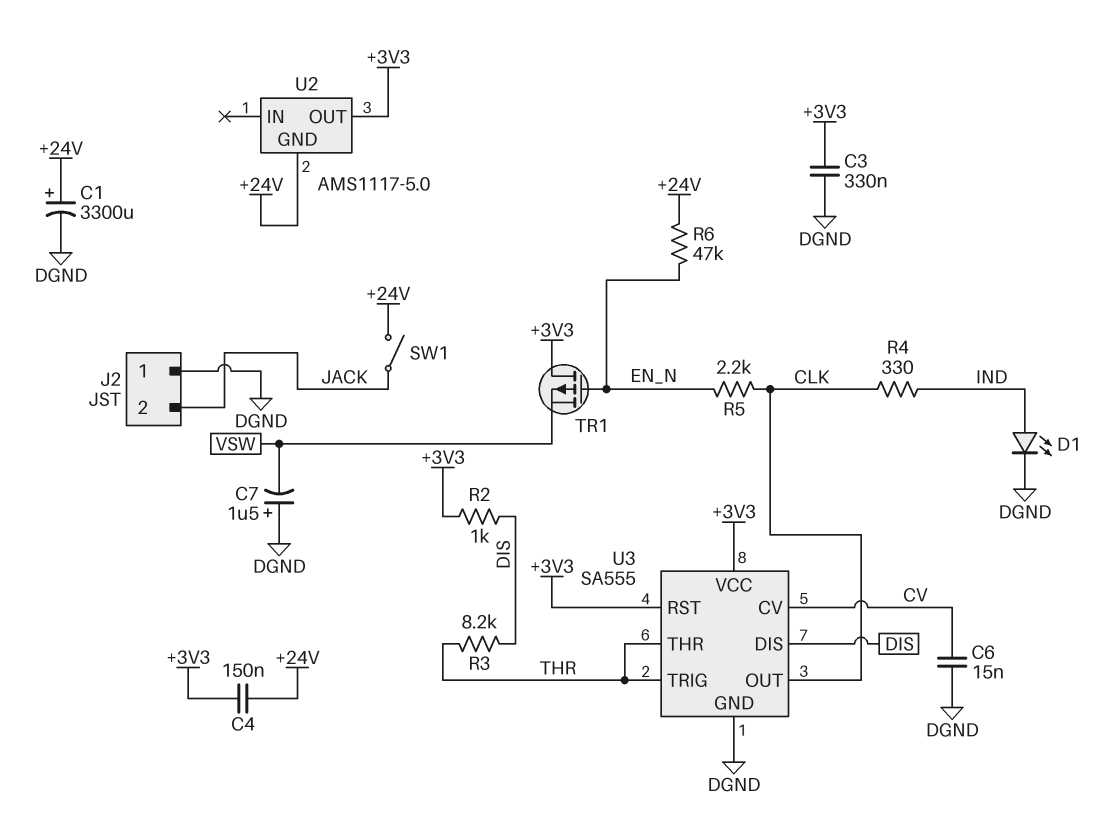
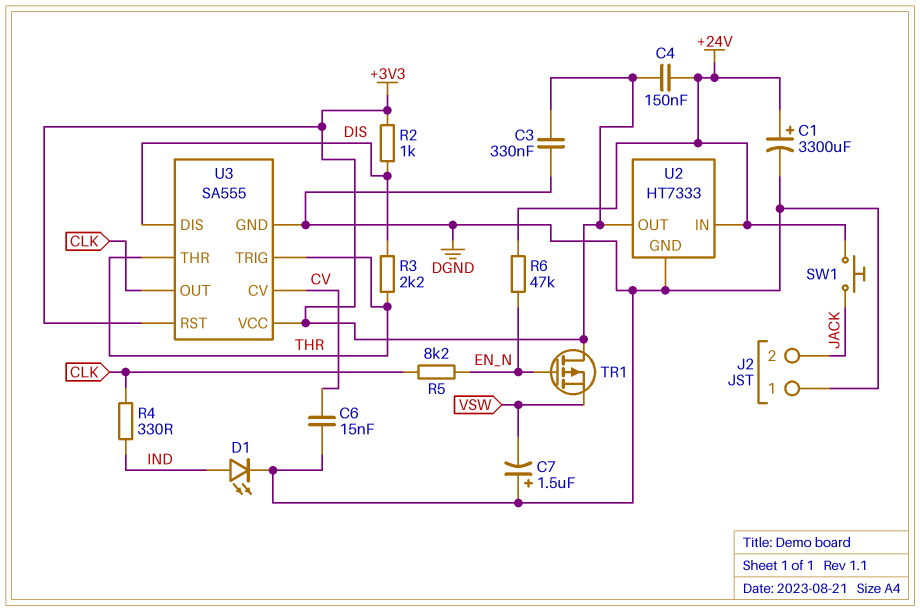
R3: 8.2k (DIS, THR) -> 2.2k (DIS, THR)
R5: 2.2k (CLK, EN_N) -> 8.2k (CLK, EN_N)
SW1: switch (+24V, JACK) -> button (+24V, JACK)
U2: AMS1117-5.0 -> HT7333
U2 pin GND: +24V -> DGND
U2 pin IN: none -> +24V

